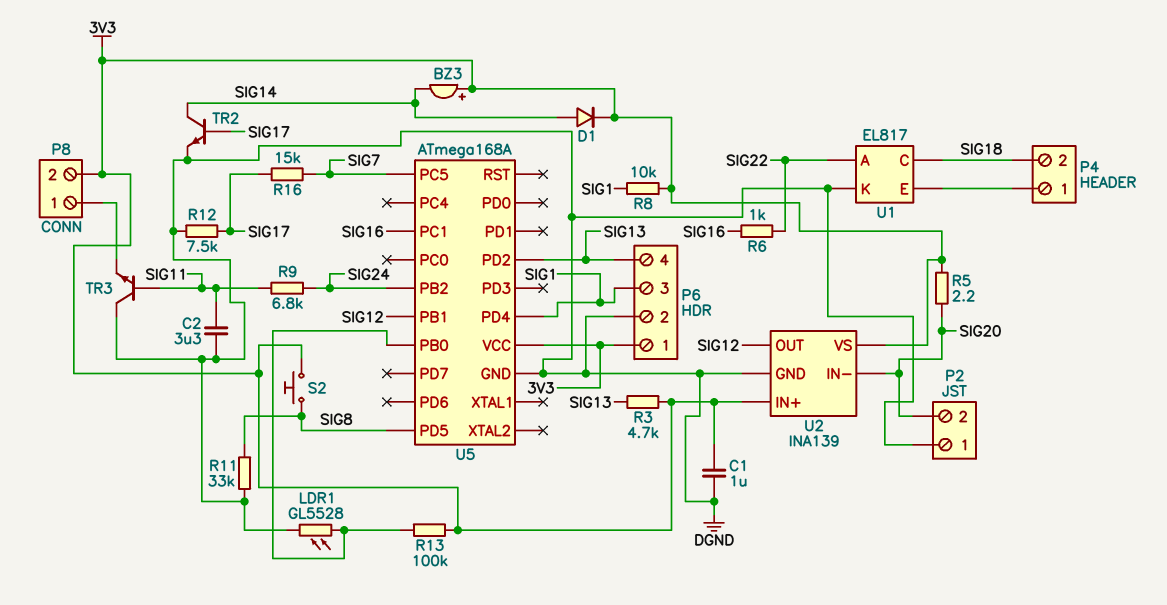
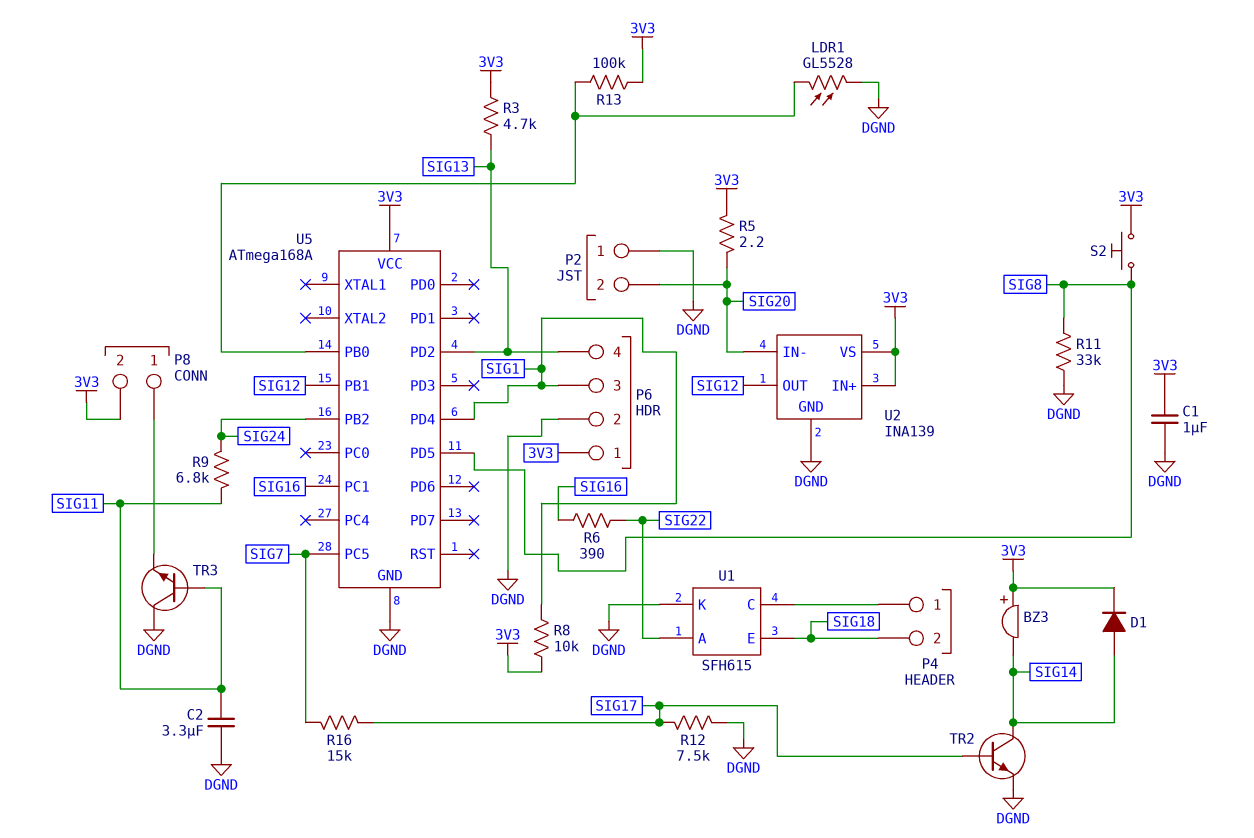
R6: 1k (SIG16, SIG22) -> 390 (SIG16, SIG22)
U1: EL817 -> SFH615
U1 pin C: SIG18 -> P4/1
U1 pin E: P4/1 -> SIG18

